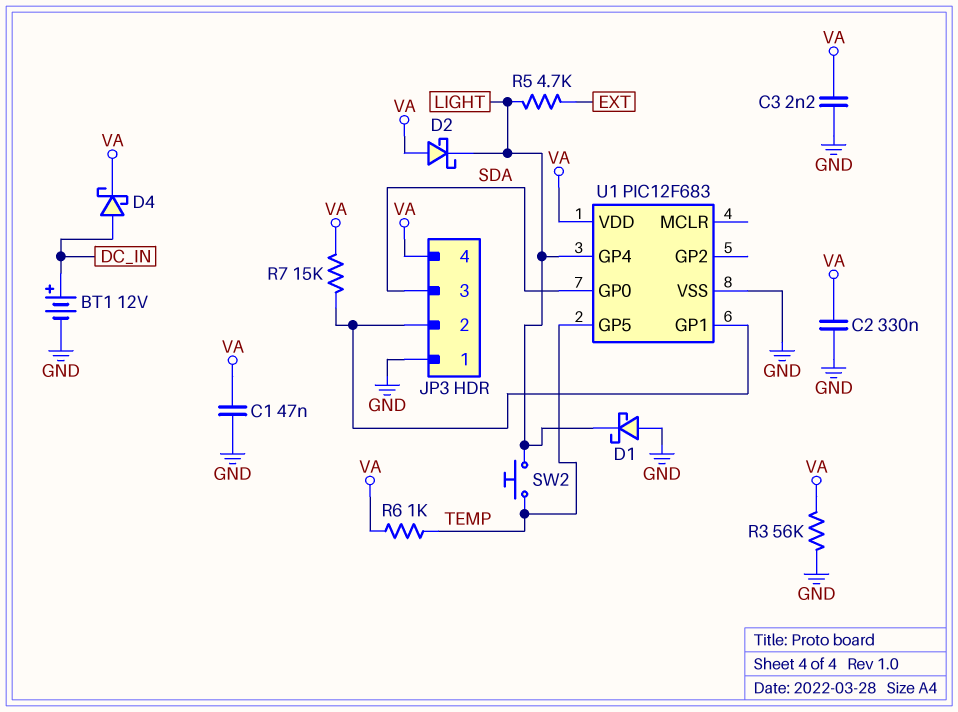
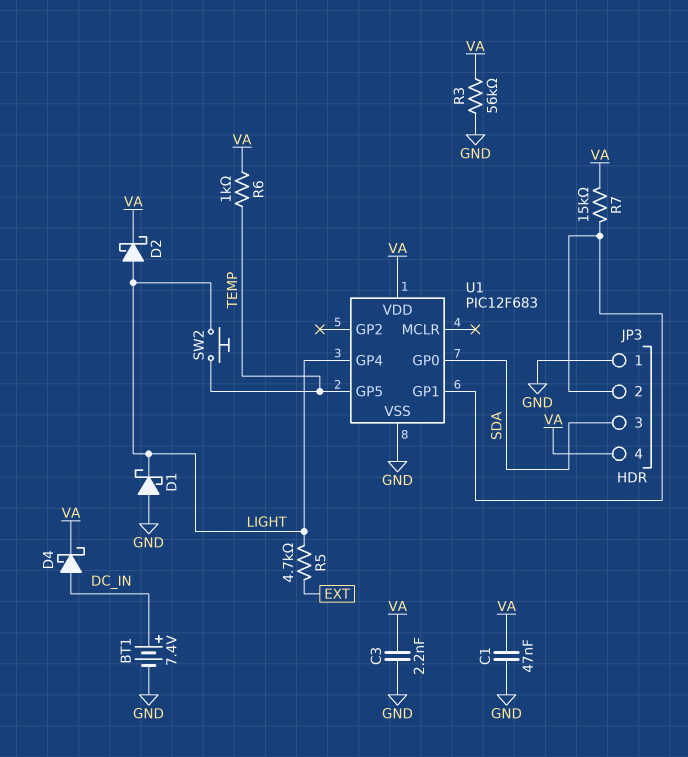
BT1: 12V (plus DC_IN, minus GND) -> 7.4V (plus DC_IN, minus GND)
C2: 330nF (GND, VA) -> none
D2: schottky (A VA, K LIGHT) -> schottky (A LIGHT, K VA)

